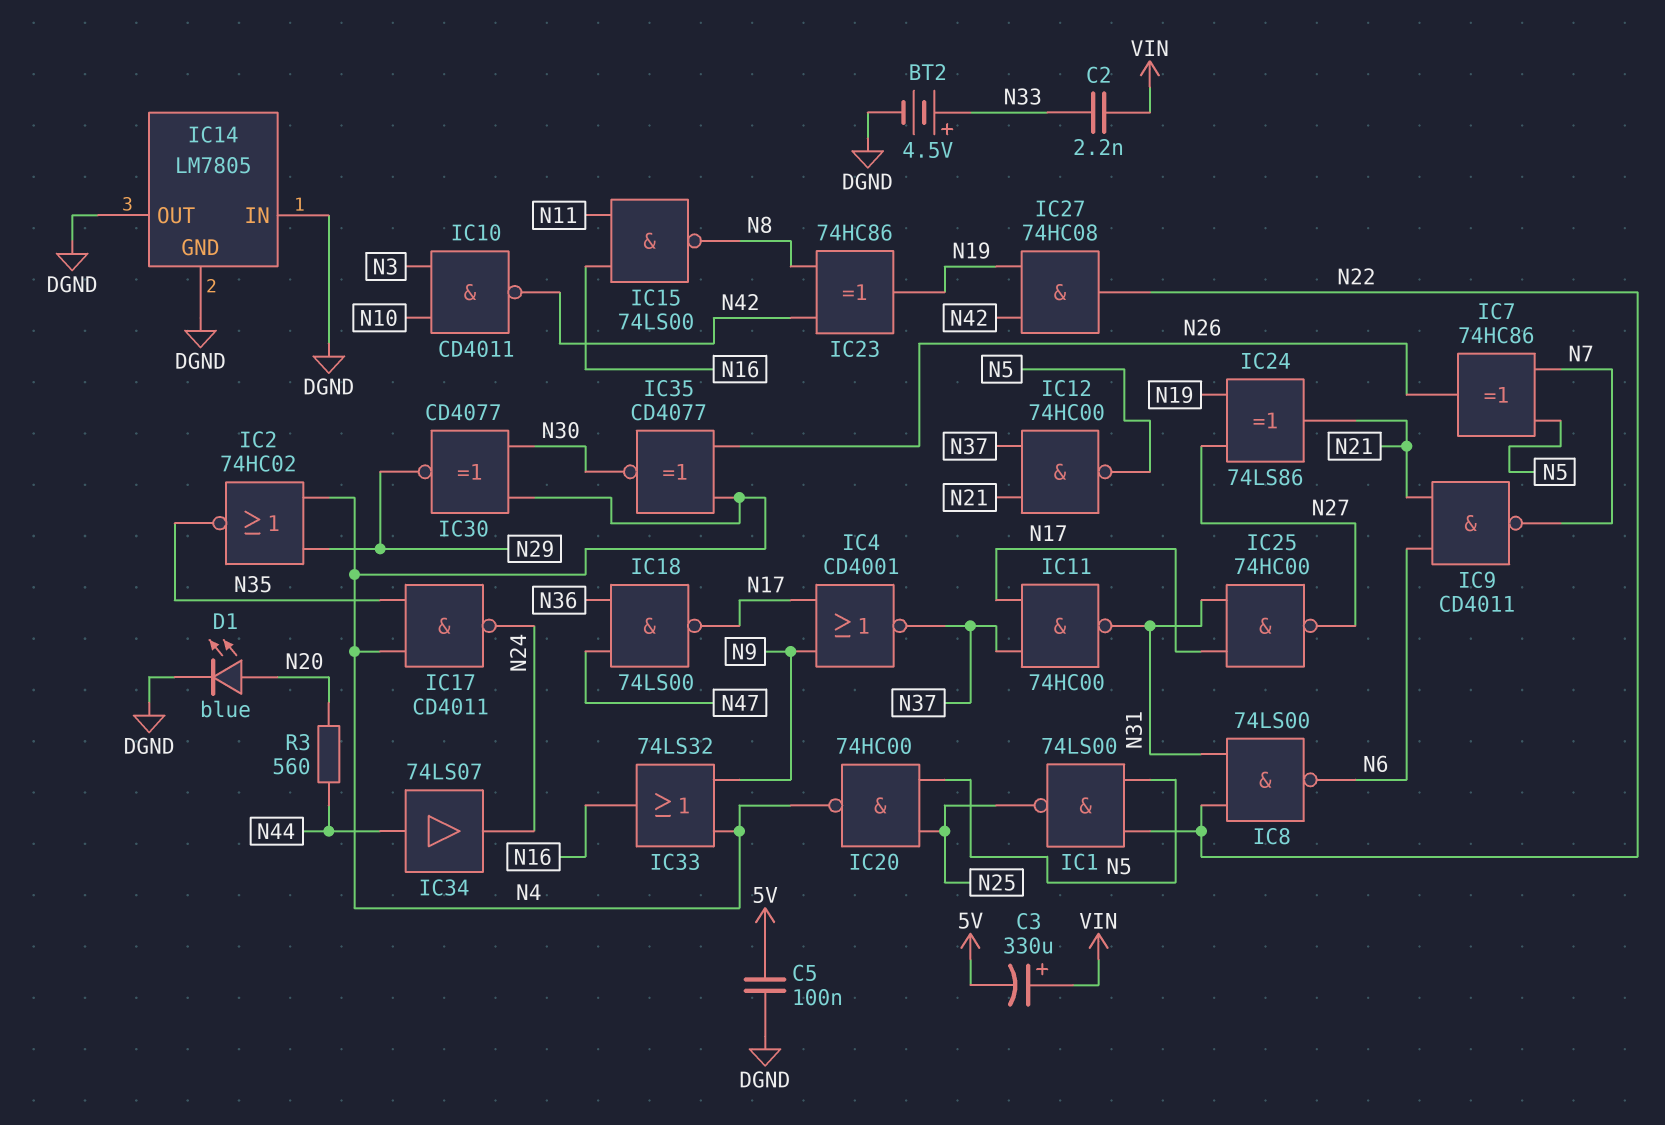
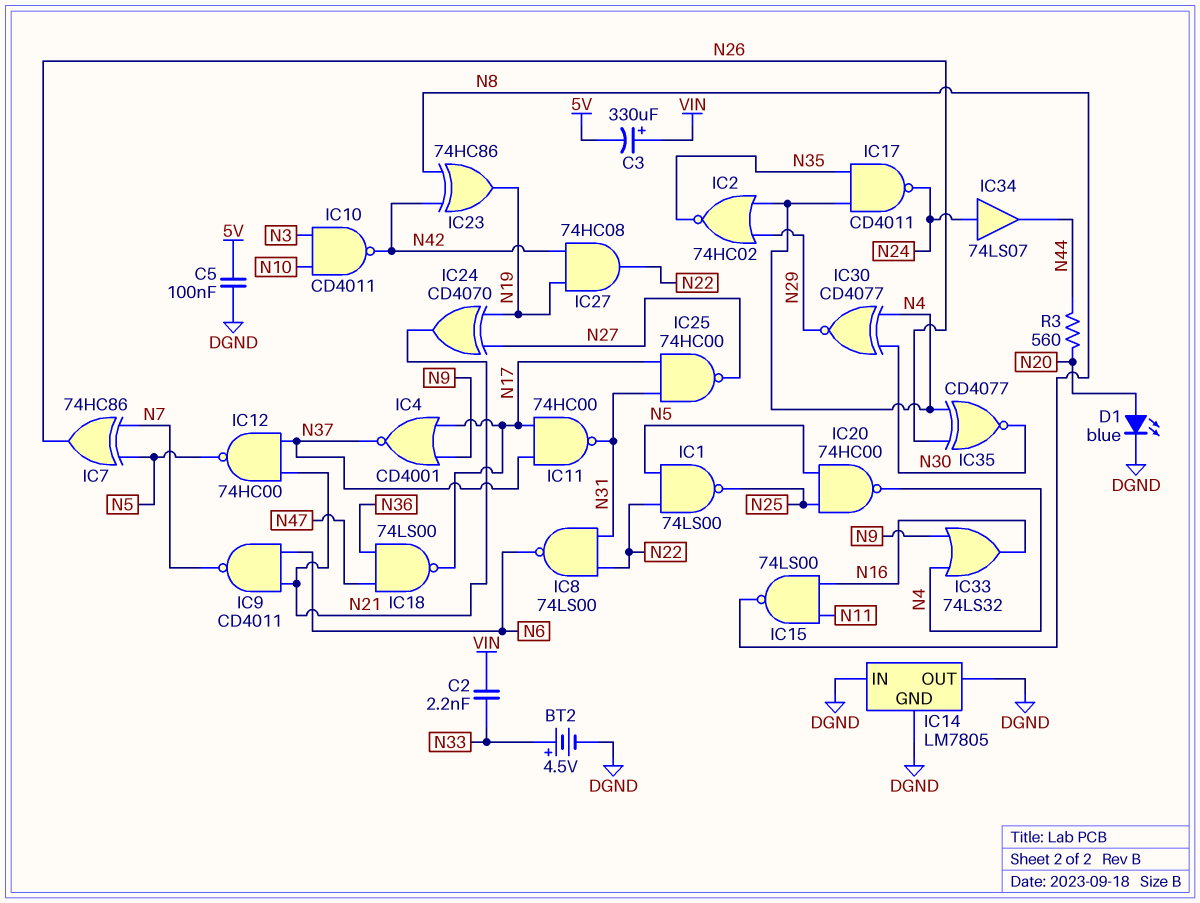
IC24: XOR 74LS86 (in N19, in N27, out N21) -> XOR CD4070 (in N19, in N27, out N21)
IC34: buffer 74LS07 (in N44, out N24) -> buffer 74LS07 (in N24, out N44)

